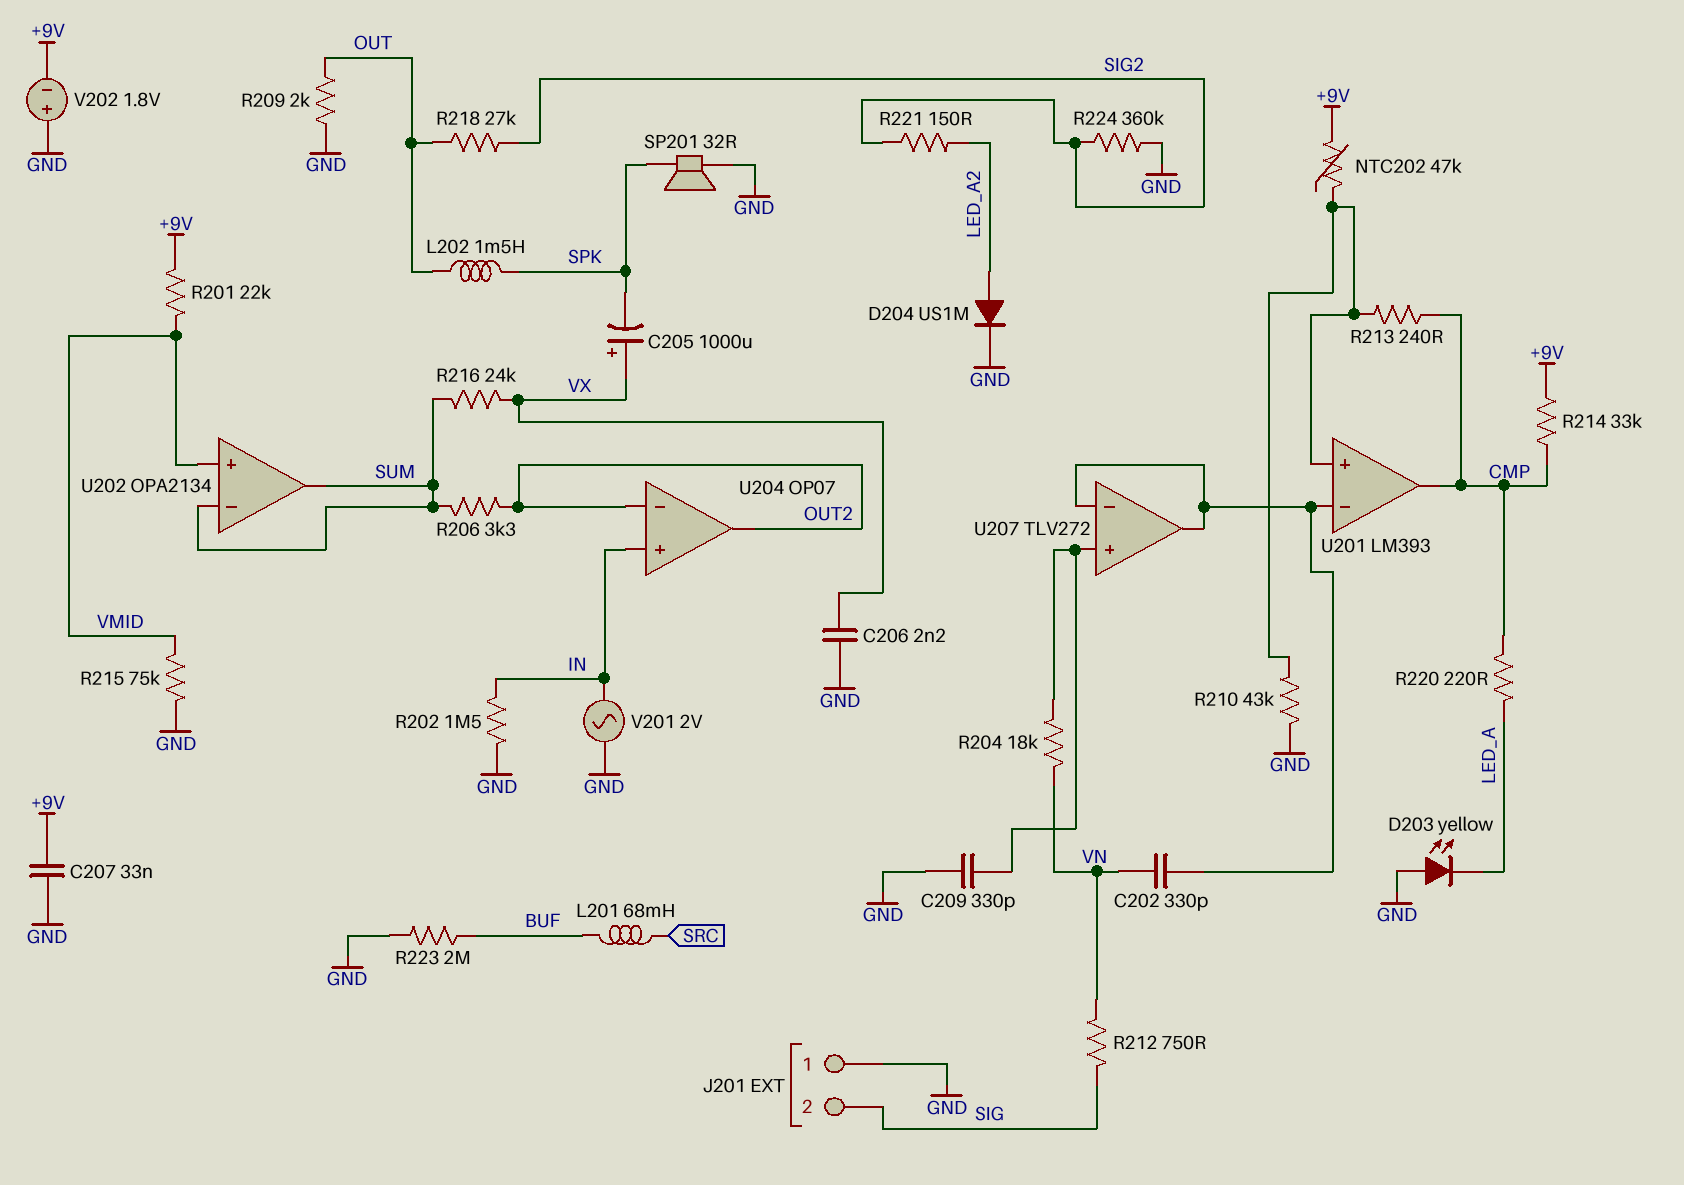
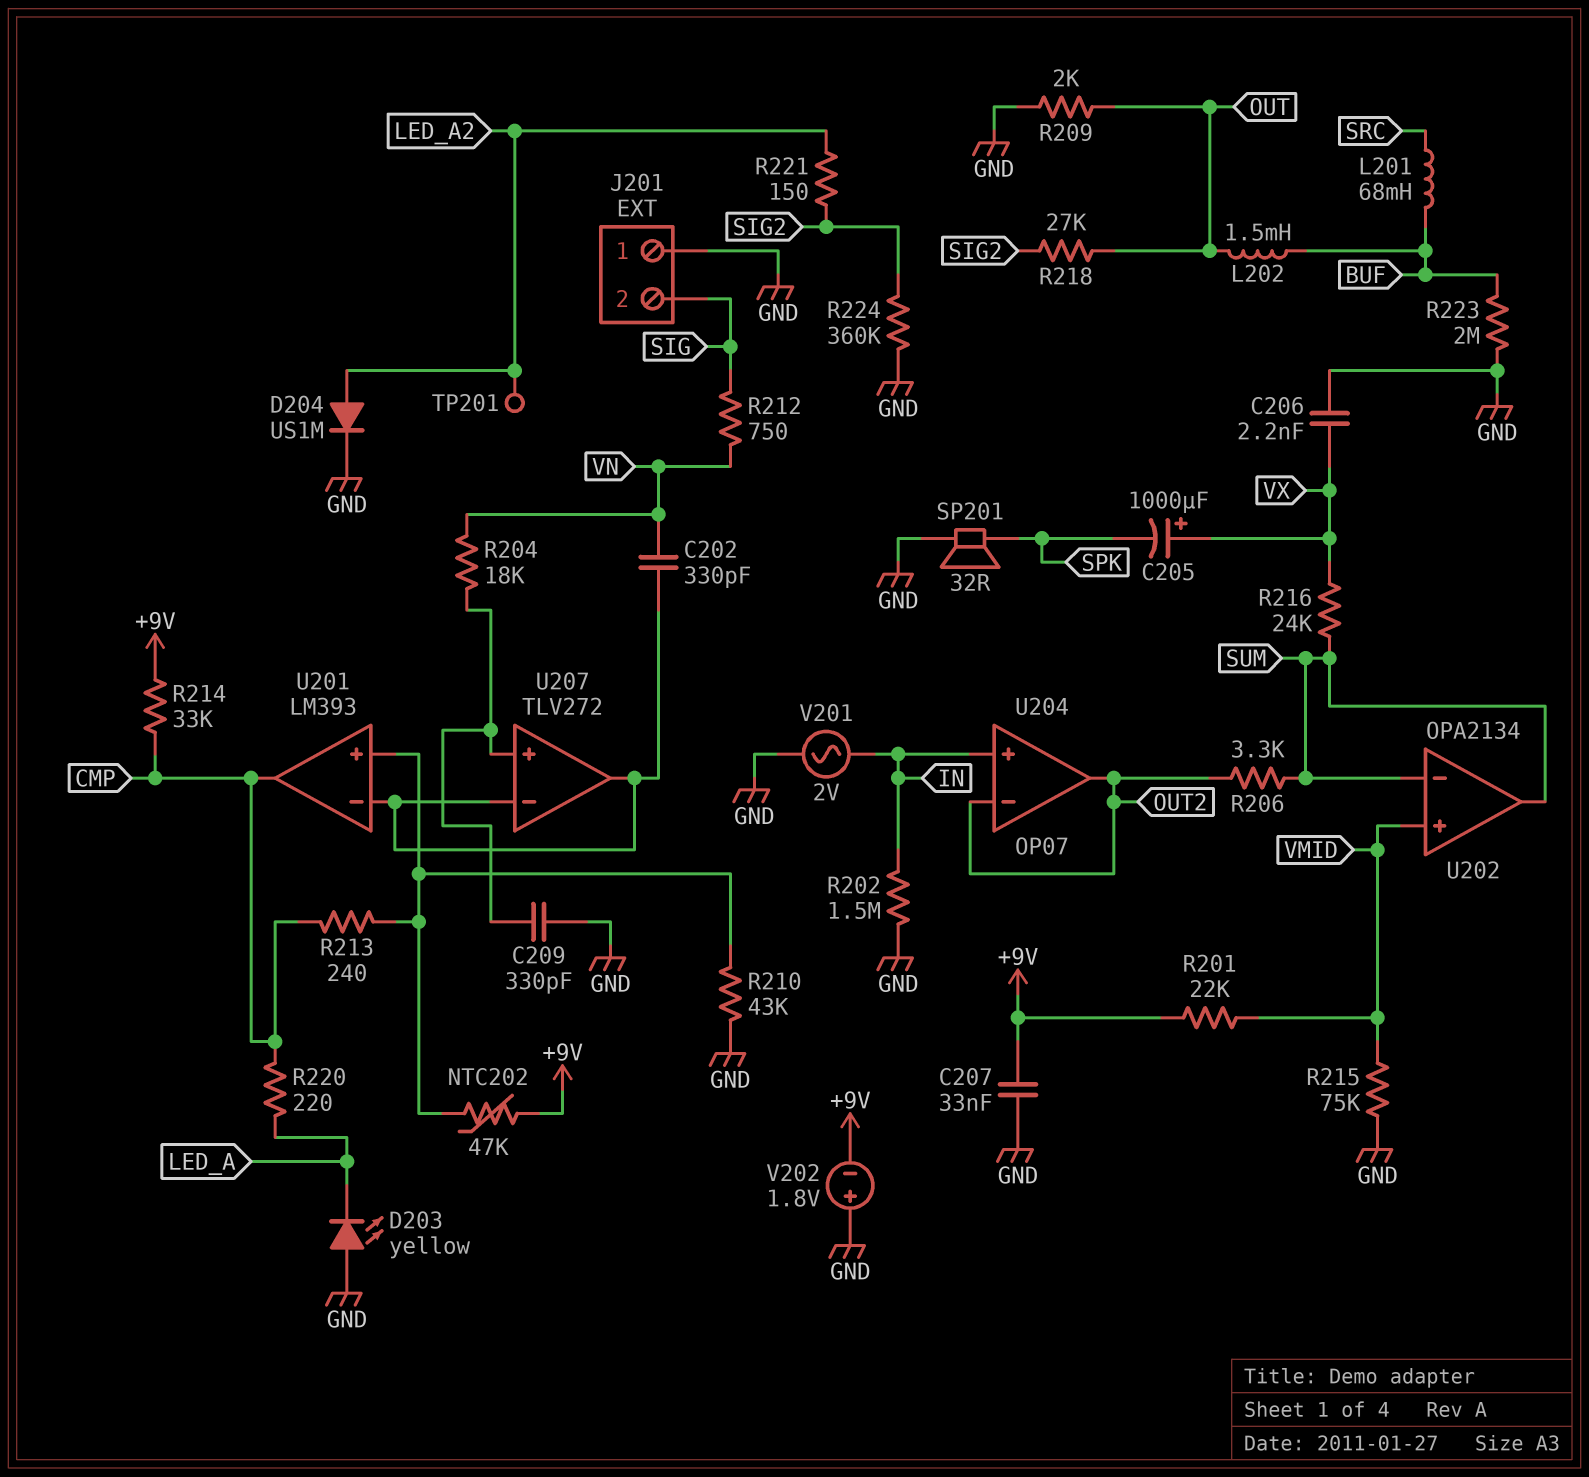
L202: 1.5mH (OUT, SPK) -> 1.5mH (BUF, OUT)
TP201: none -> test point (LED_A2)

